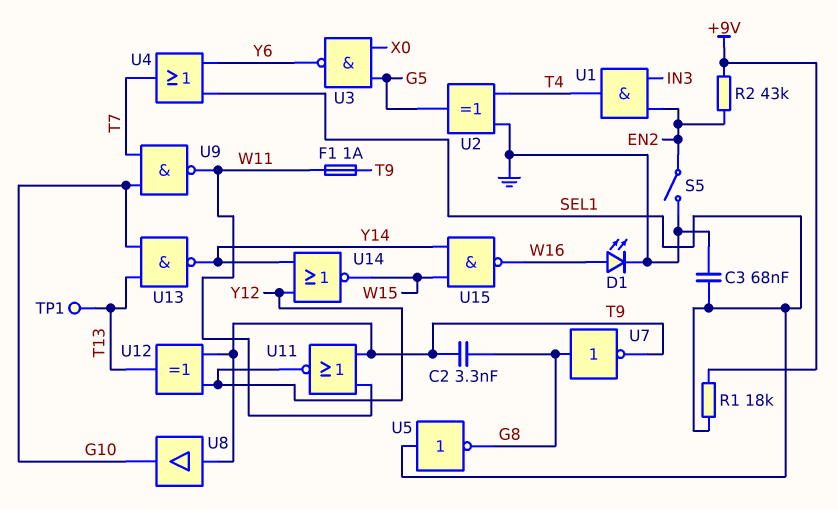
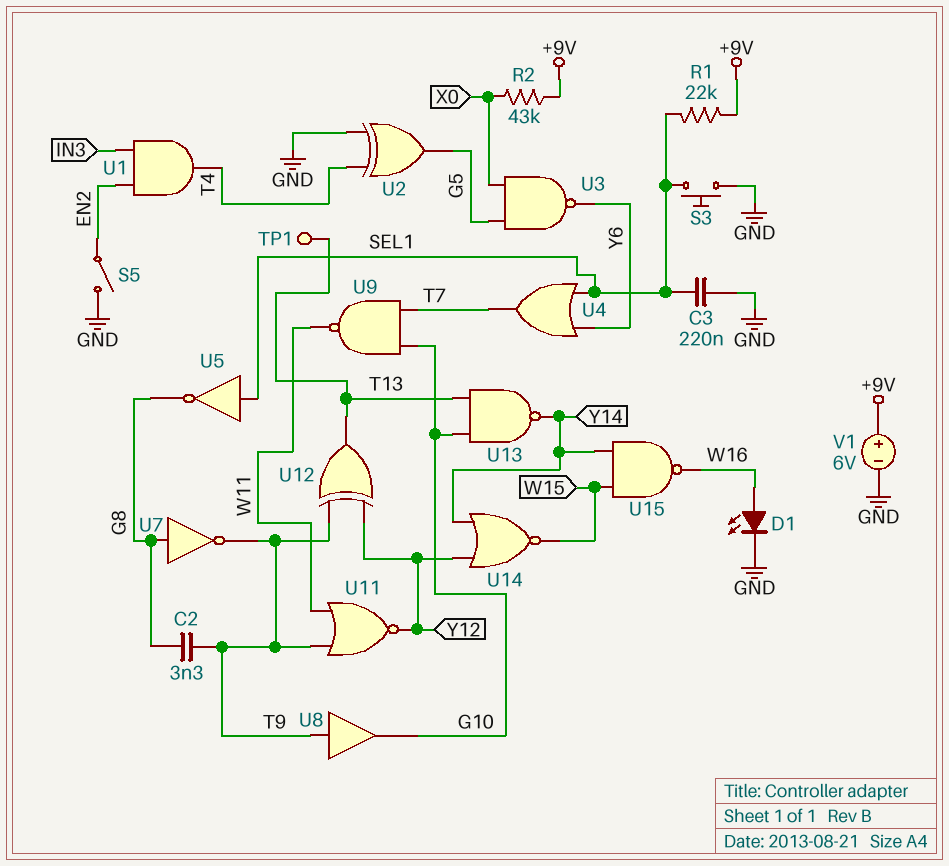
C3: 68nF (GND, SEL1) -> 220nF (GND, SEL1)
F1: 1A (T9, W11) -> none
R1: 18k (+9V, SEL1) -> 22k (+9V, SEL1)
R2: 43k (+9V, EN2) -> 43k (+9V, X0)
S3: none -> button (GND, SEL1)
V1: none -> 6V (plus +9V, minus GND)

